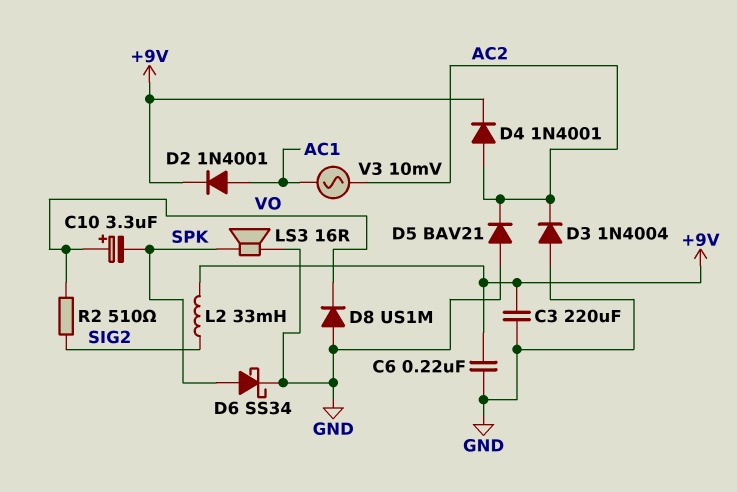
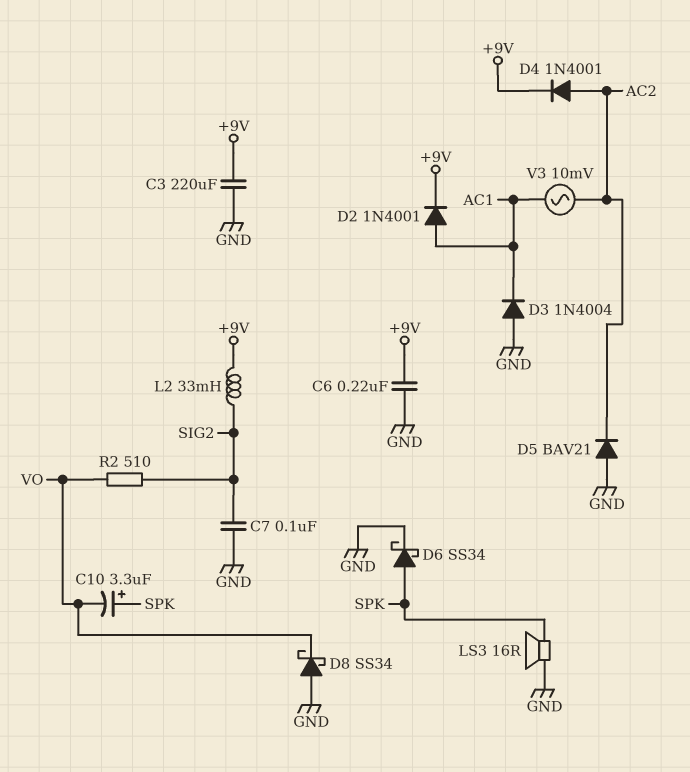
C7: none -> 100nF (GND, SIG2)
C10: 3.3uF (plus VO, minus SPK) -> 3.3uF (plus SPK, minus VO)
D3: diode 1N4004 (A GND, K AC2) -> diode 1N4004 (A GND, K AC1)
D8: diode US1M (A GND, K VO) -> schottky SS34 (A GND, K VO)

